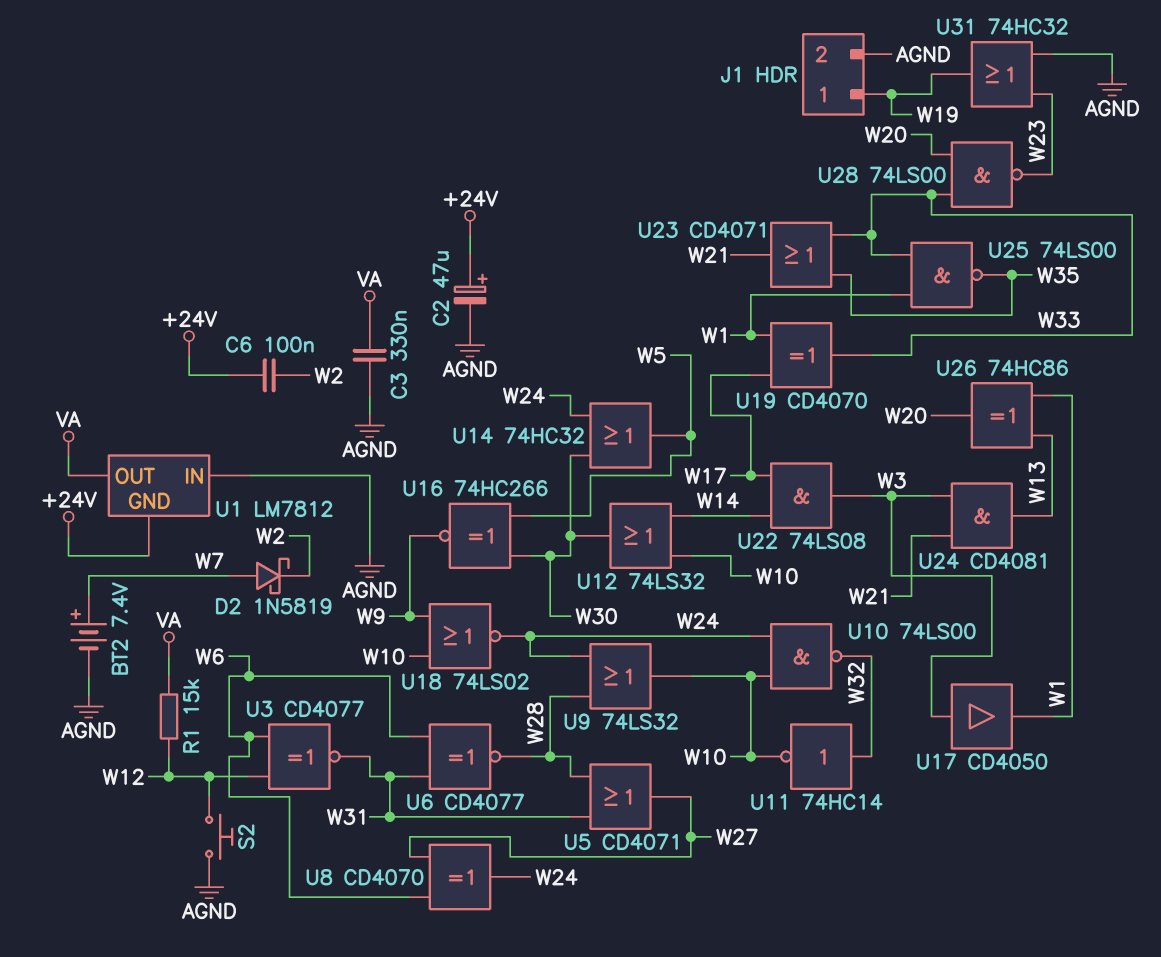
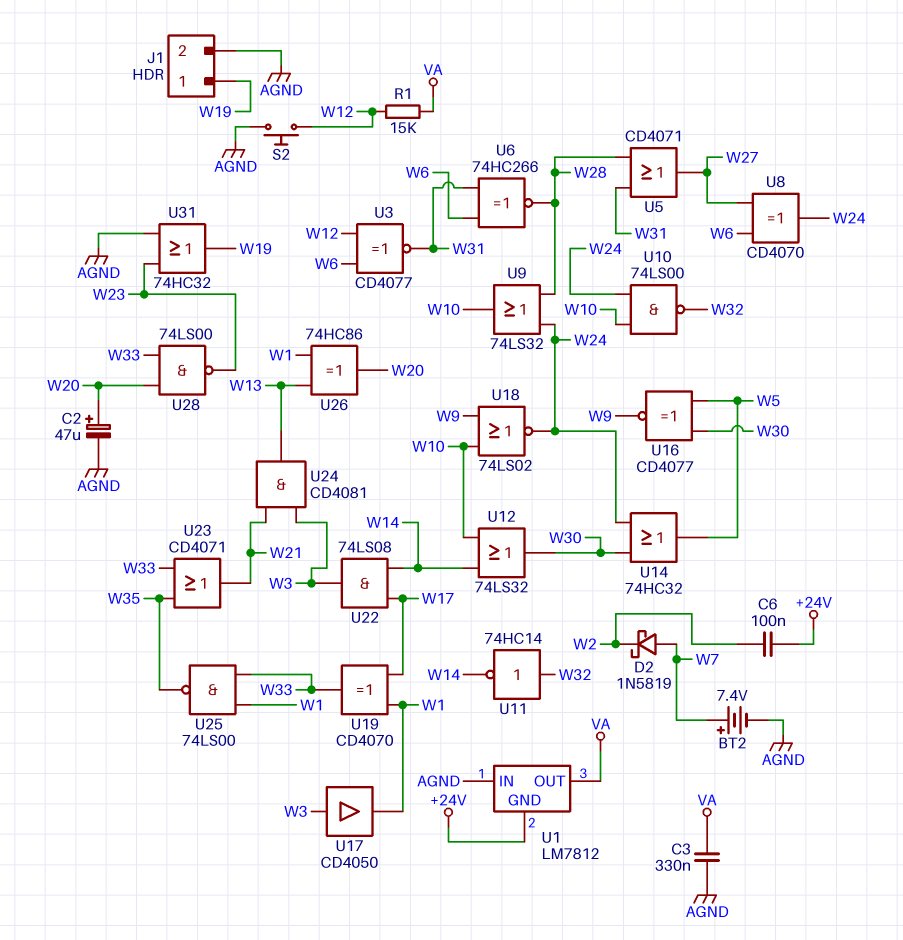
C2: 47uF (plus +24V, minus AGND) -> 47uF (plus W20, minus AGND)
U6: XNOR CD4077 (in W6, in W31, out W28) -> XNOR 74HC266 (in W6, in W31, out W28)
U11: NOT 74HC14 (in W32, out W10) -> NOT 74HC14 (in W32, out W14)
U16: XNOR 74HC266 (in W5, in W30, out W9) -> XNOR CD4077 (in W5, in W30, out W9)

